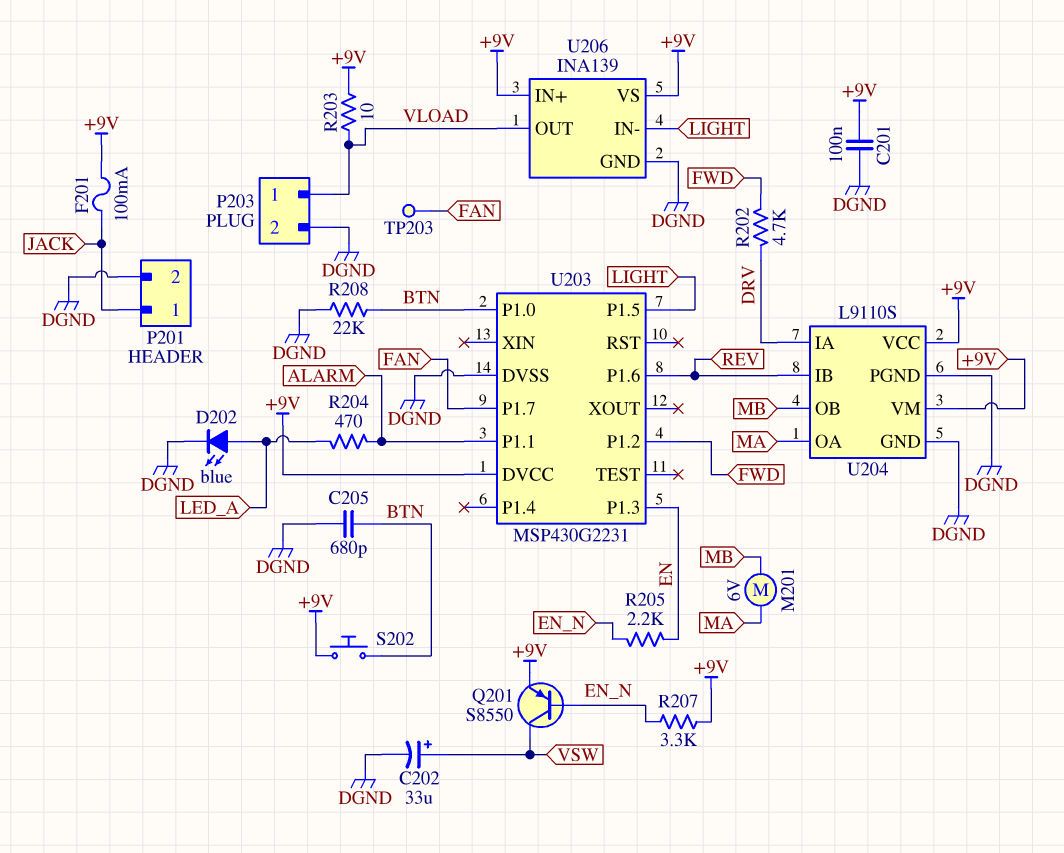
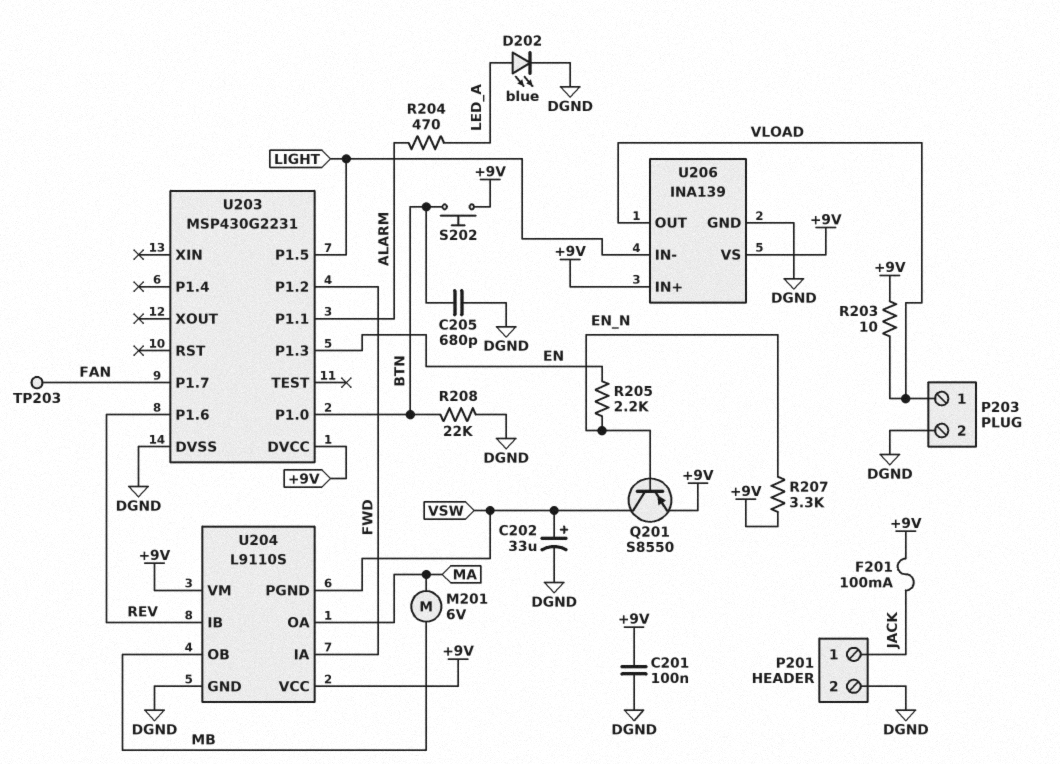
R202: 4.7k (DRV, FWD) -> none
U204 pin IA: DRV -> FWD
U204 pin PGND: DGND -> VSW

